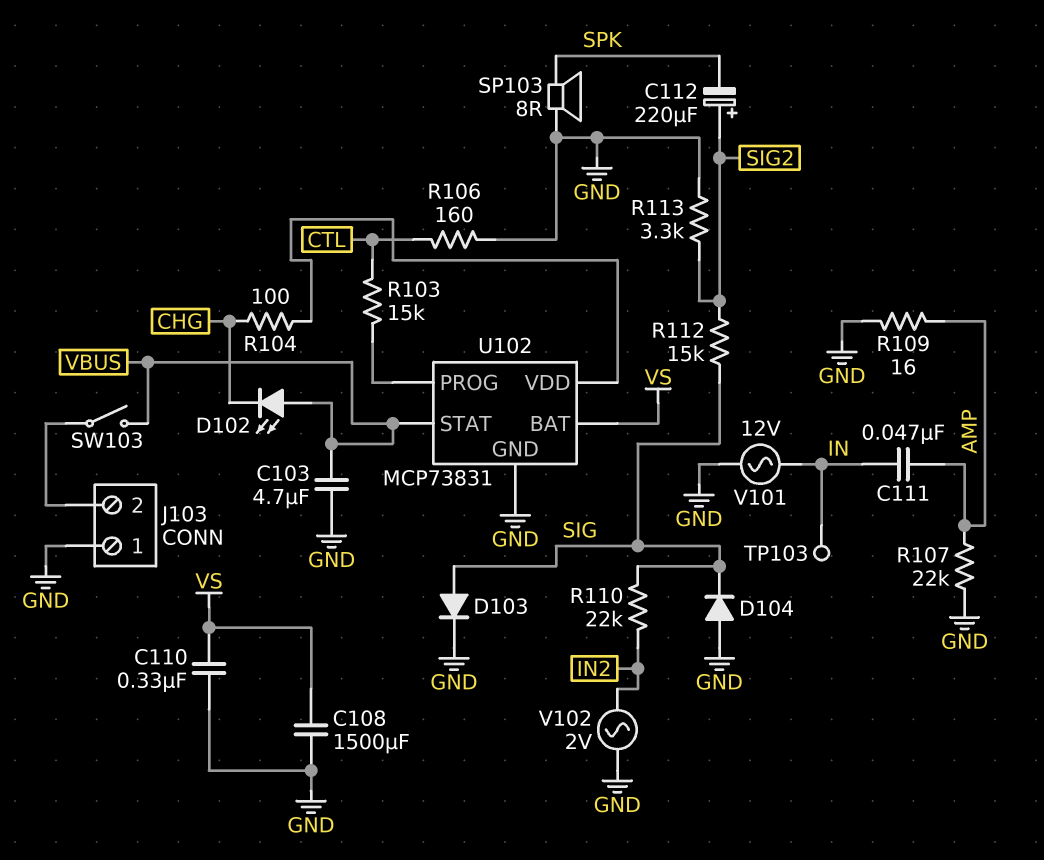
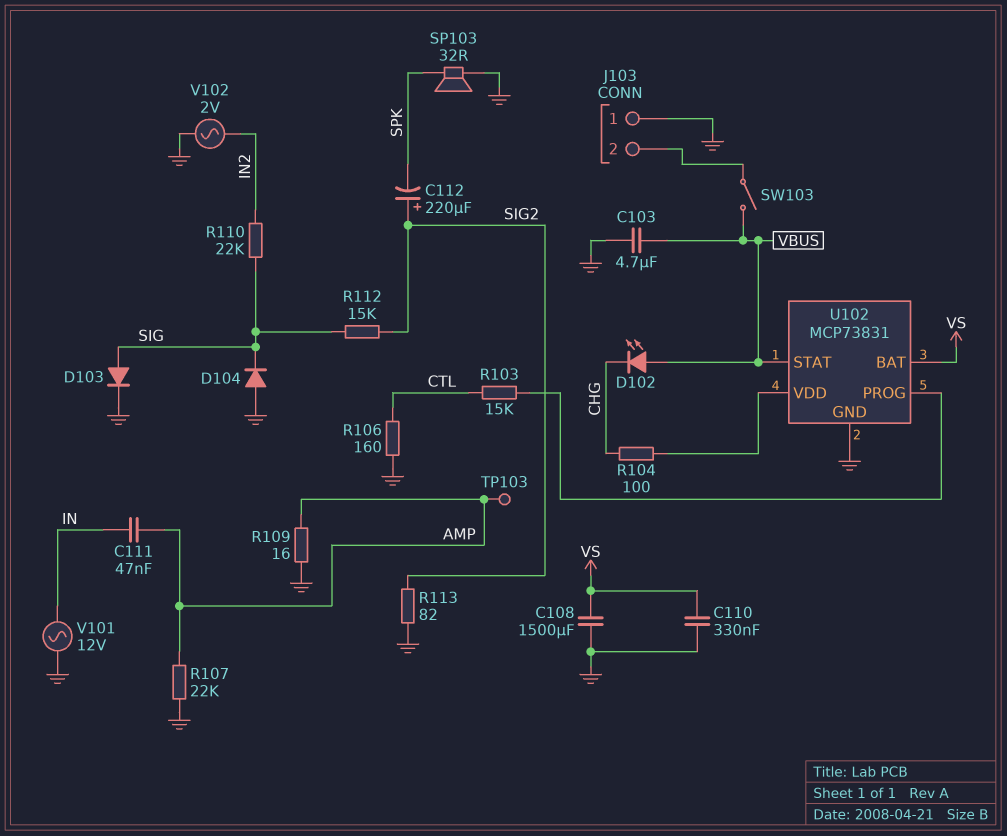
R113: 3.3k (GND, SIG2) -> 82 (GND, SIG2)
SP103: speaker 8R (GND, SPK) -> speaker 32R (GND, SPK)
TP103: test point (IN) -> test point (AMP)

